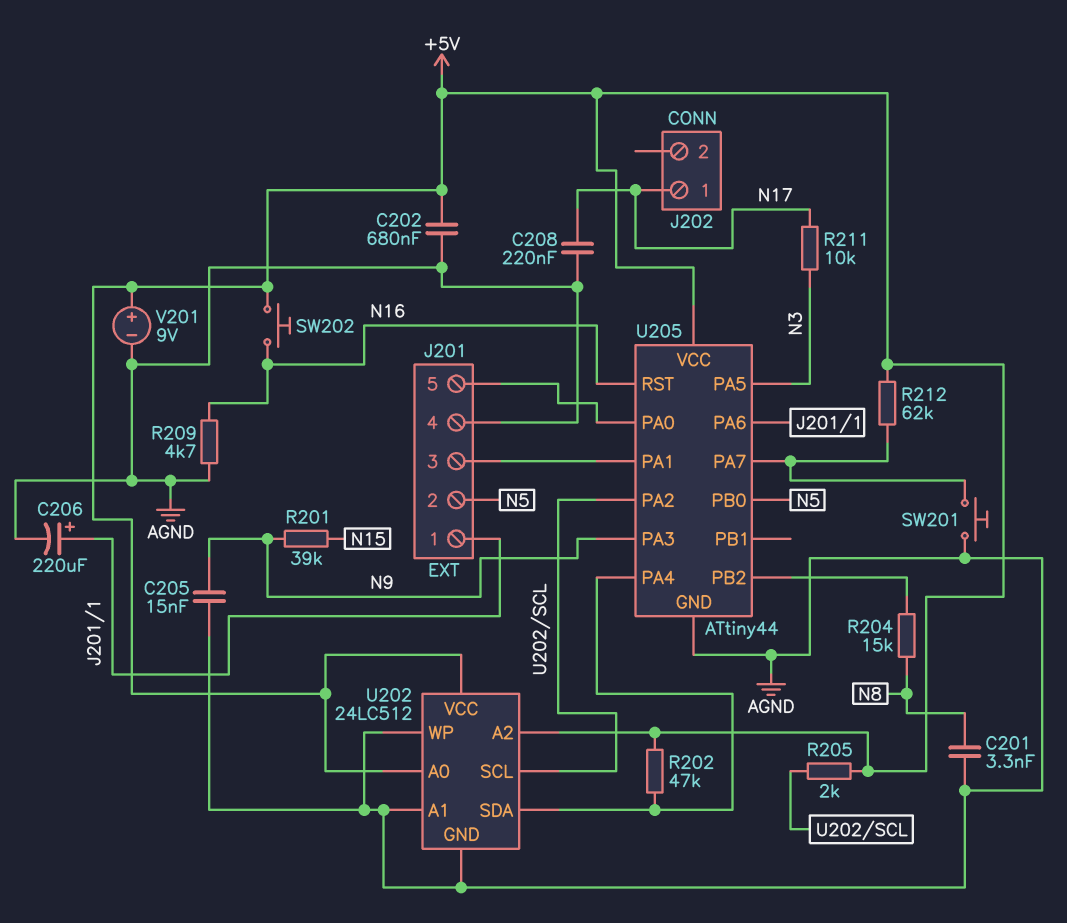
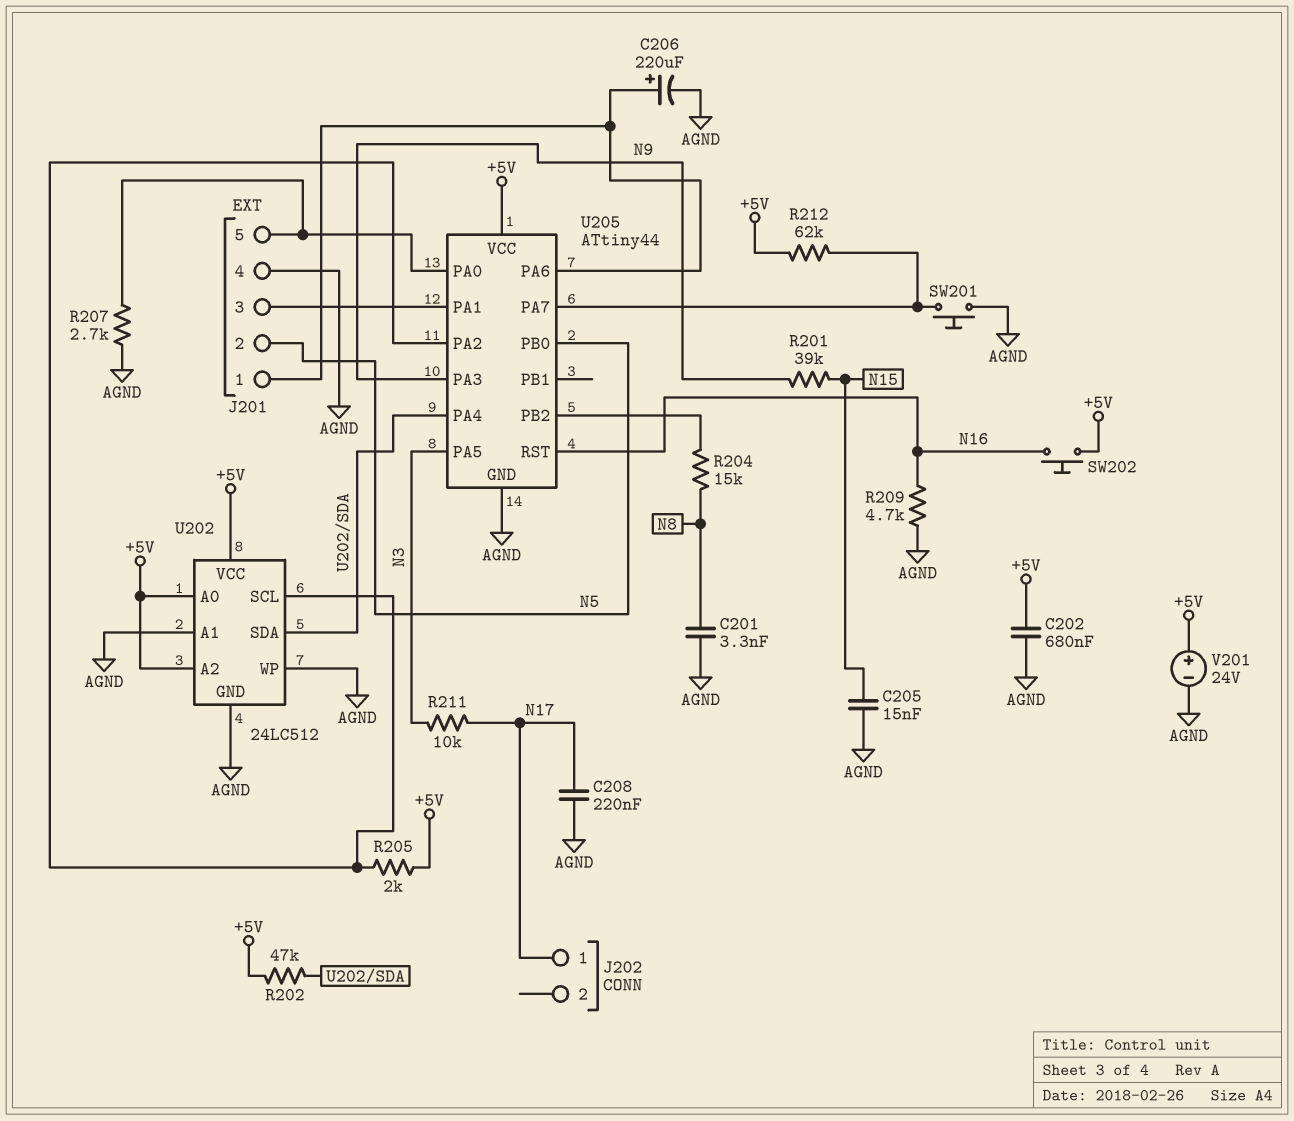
C205: 15nF (AGND, N9) -> 15nF (AGND, N15)
R207: none -> 2.7k (AGND, J201/5)
V201: 9V (plus +5V, minus AGND) -> 24V (plus +5V, minus AGND)

